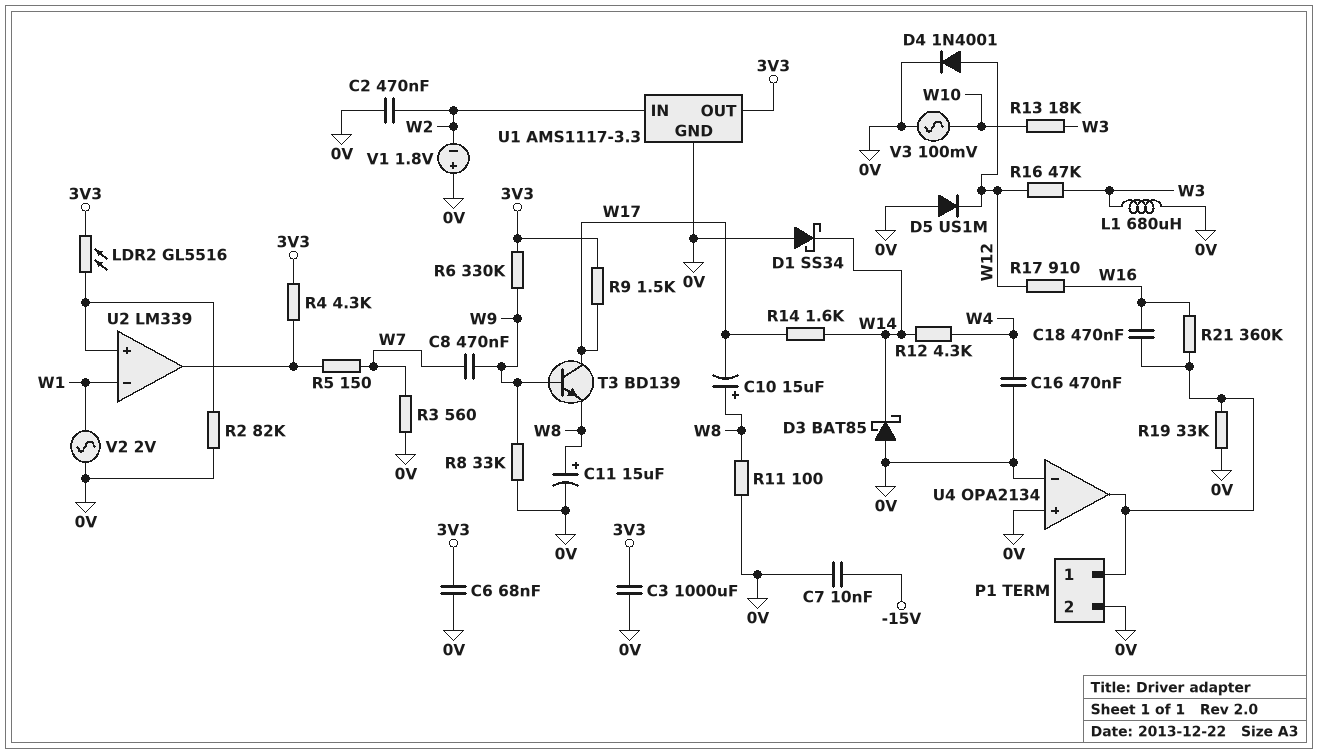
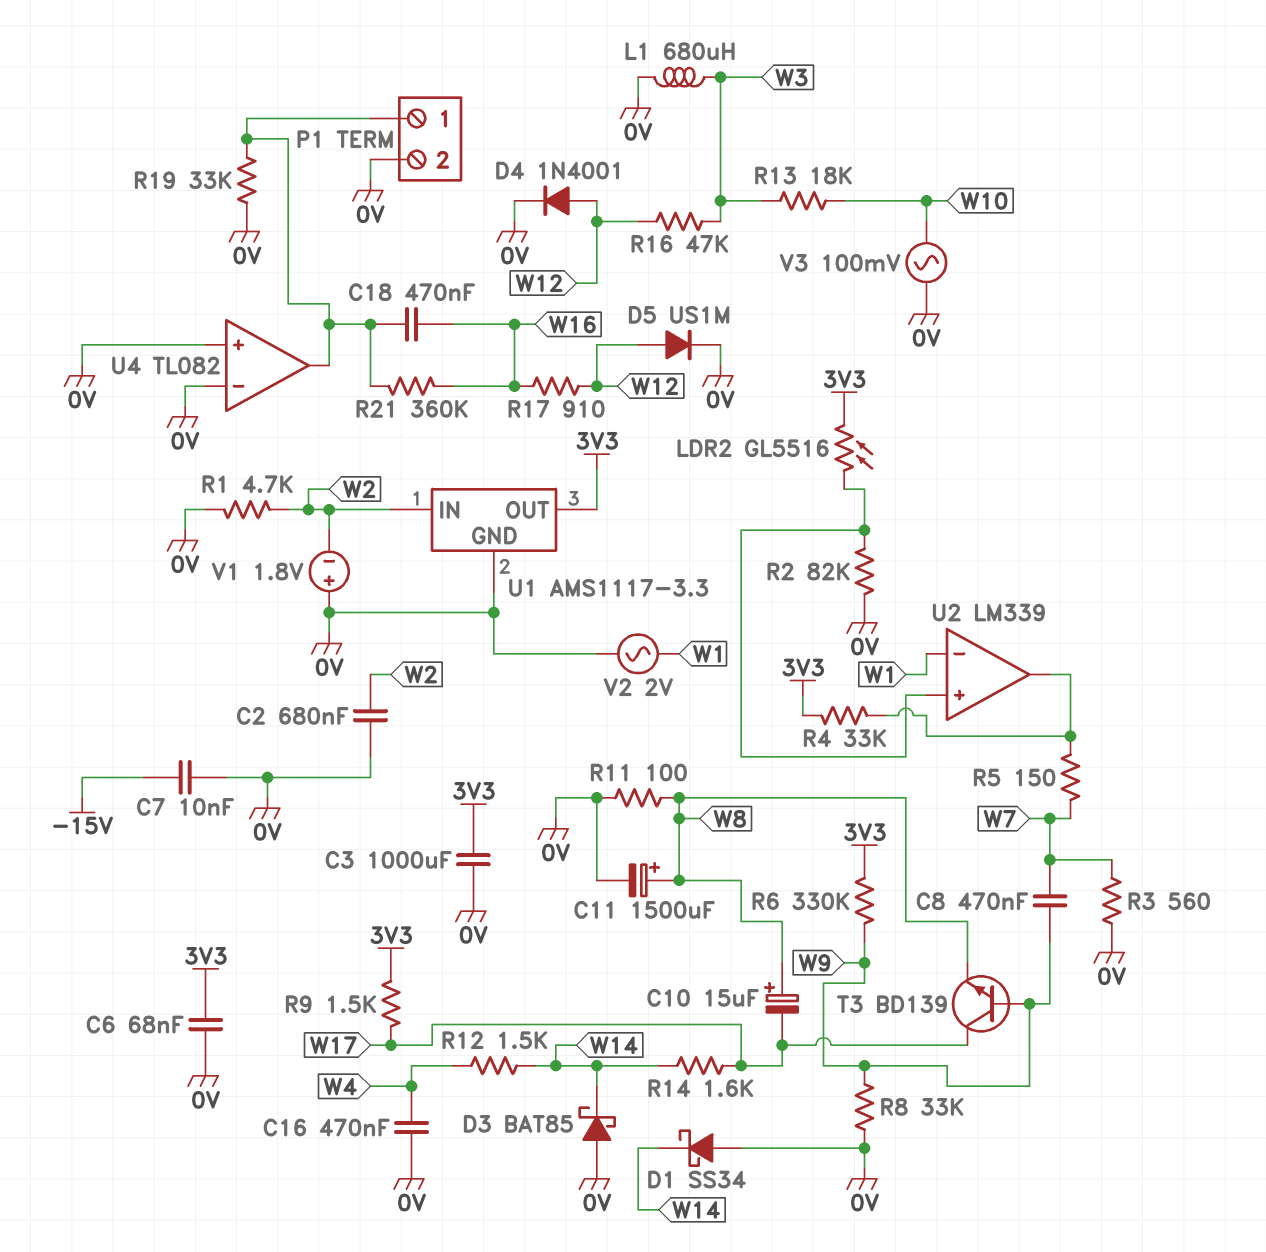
C2: 470nF (0V, W2) -> 680nF (0V, W2)
C11: 15uF (plus W8, minus 0V) -> 1500uF (plus W8, minus 0V)
D5: diode US1M (A 0V, K W12) -> diode US1M (A W12, K 0V)
R1: none -> 4.7k (0V, W2)
R4: 4.3k (3V3, U2/out) -> 33k (3V3, U2/out)
R12: 4.3k (W4, W14) -> 1.5k (W4, W14)
U4: OPA2134 -> TL082

